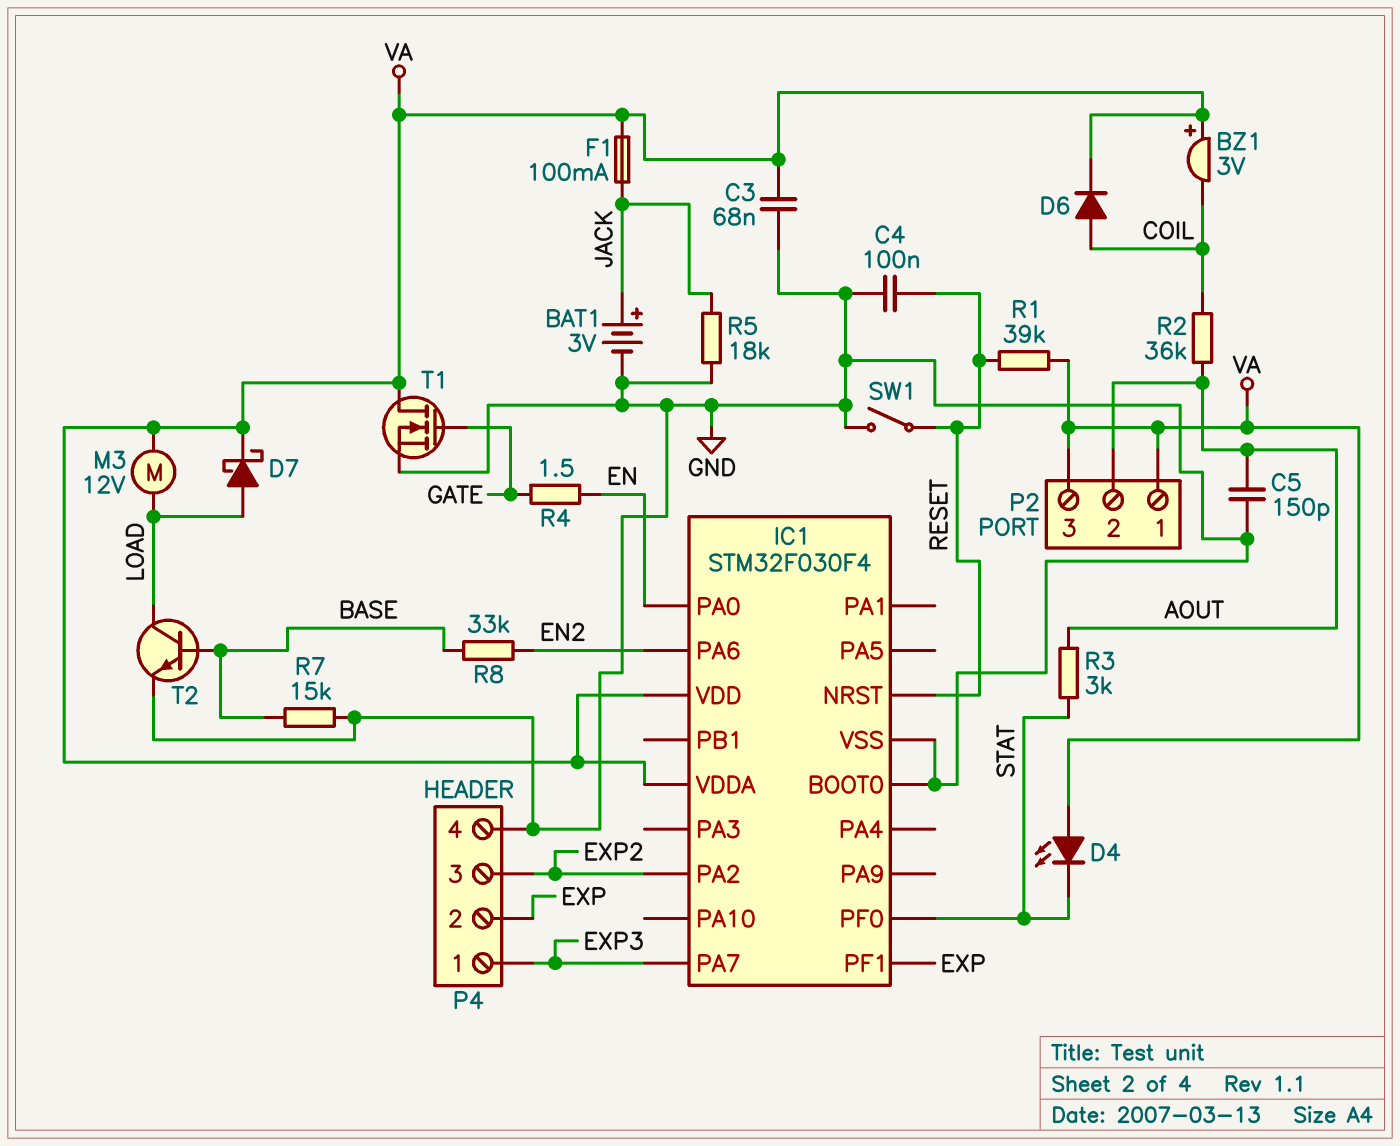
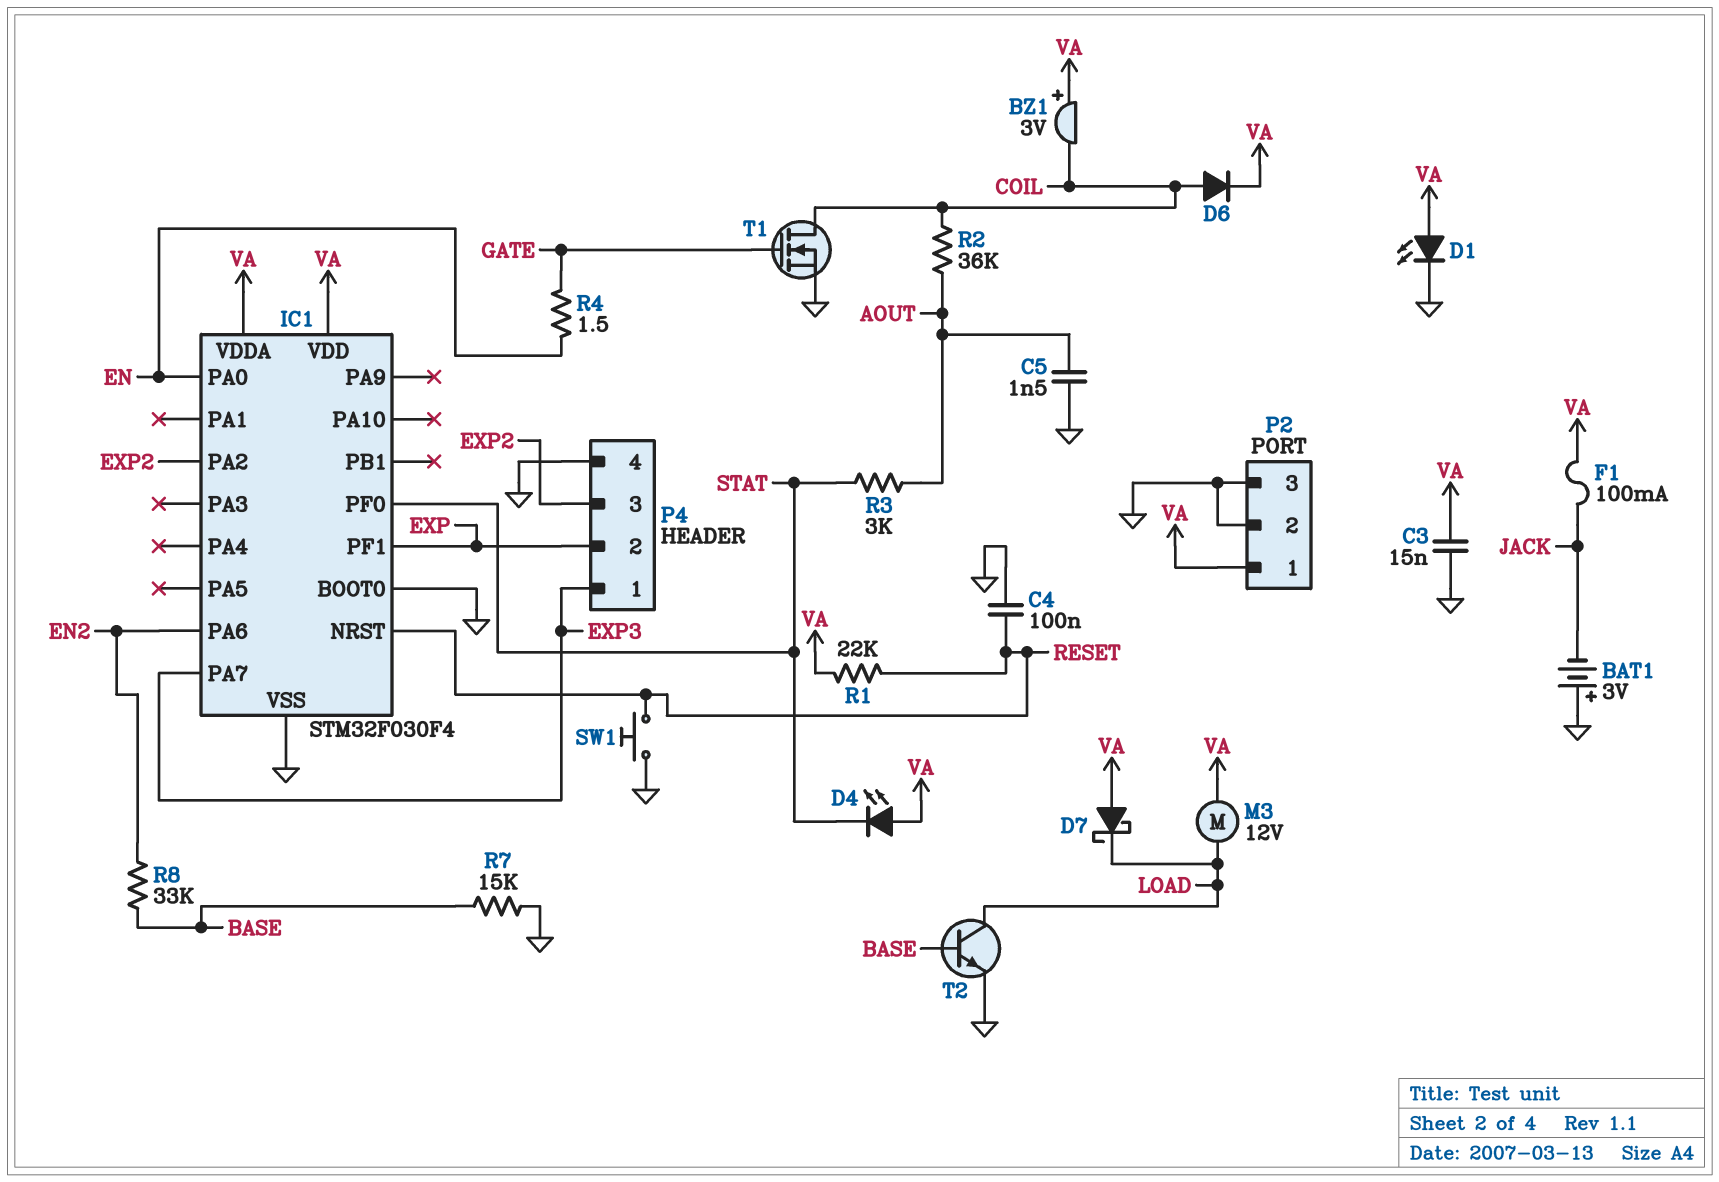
BAT1: 3V (plus JACK, minus GND) -> 3V (plus GND, minus JACK)
C3: 68nF (GND, VA) -> 15nF (GND, VA)
C5: 150pF (AOUT, GND) -> 1.5nF (AOUT, GND)
D1: none -> LED (A VA, K GND)
D7: schottky (A LOAD, K VA) -> schottky (A VA, K LOAD)
P2 pin 2: AOUT -> GND
P2 pin 3: VA -> GND
R1: 39k (RESET, VA) -> 22k (RESET, VA)
R5: 18k (GND, JACK) -> none
SW1: switch (GND, RESET) -> button (GND, RESET)
T1: NMOS (G GATE, D VA, S GND) -> NMOS (G GATE, D COIL, S GND)

